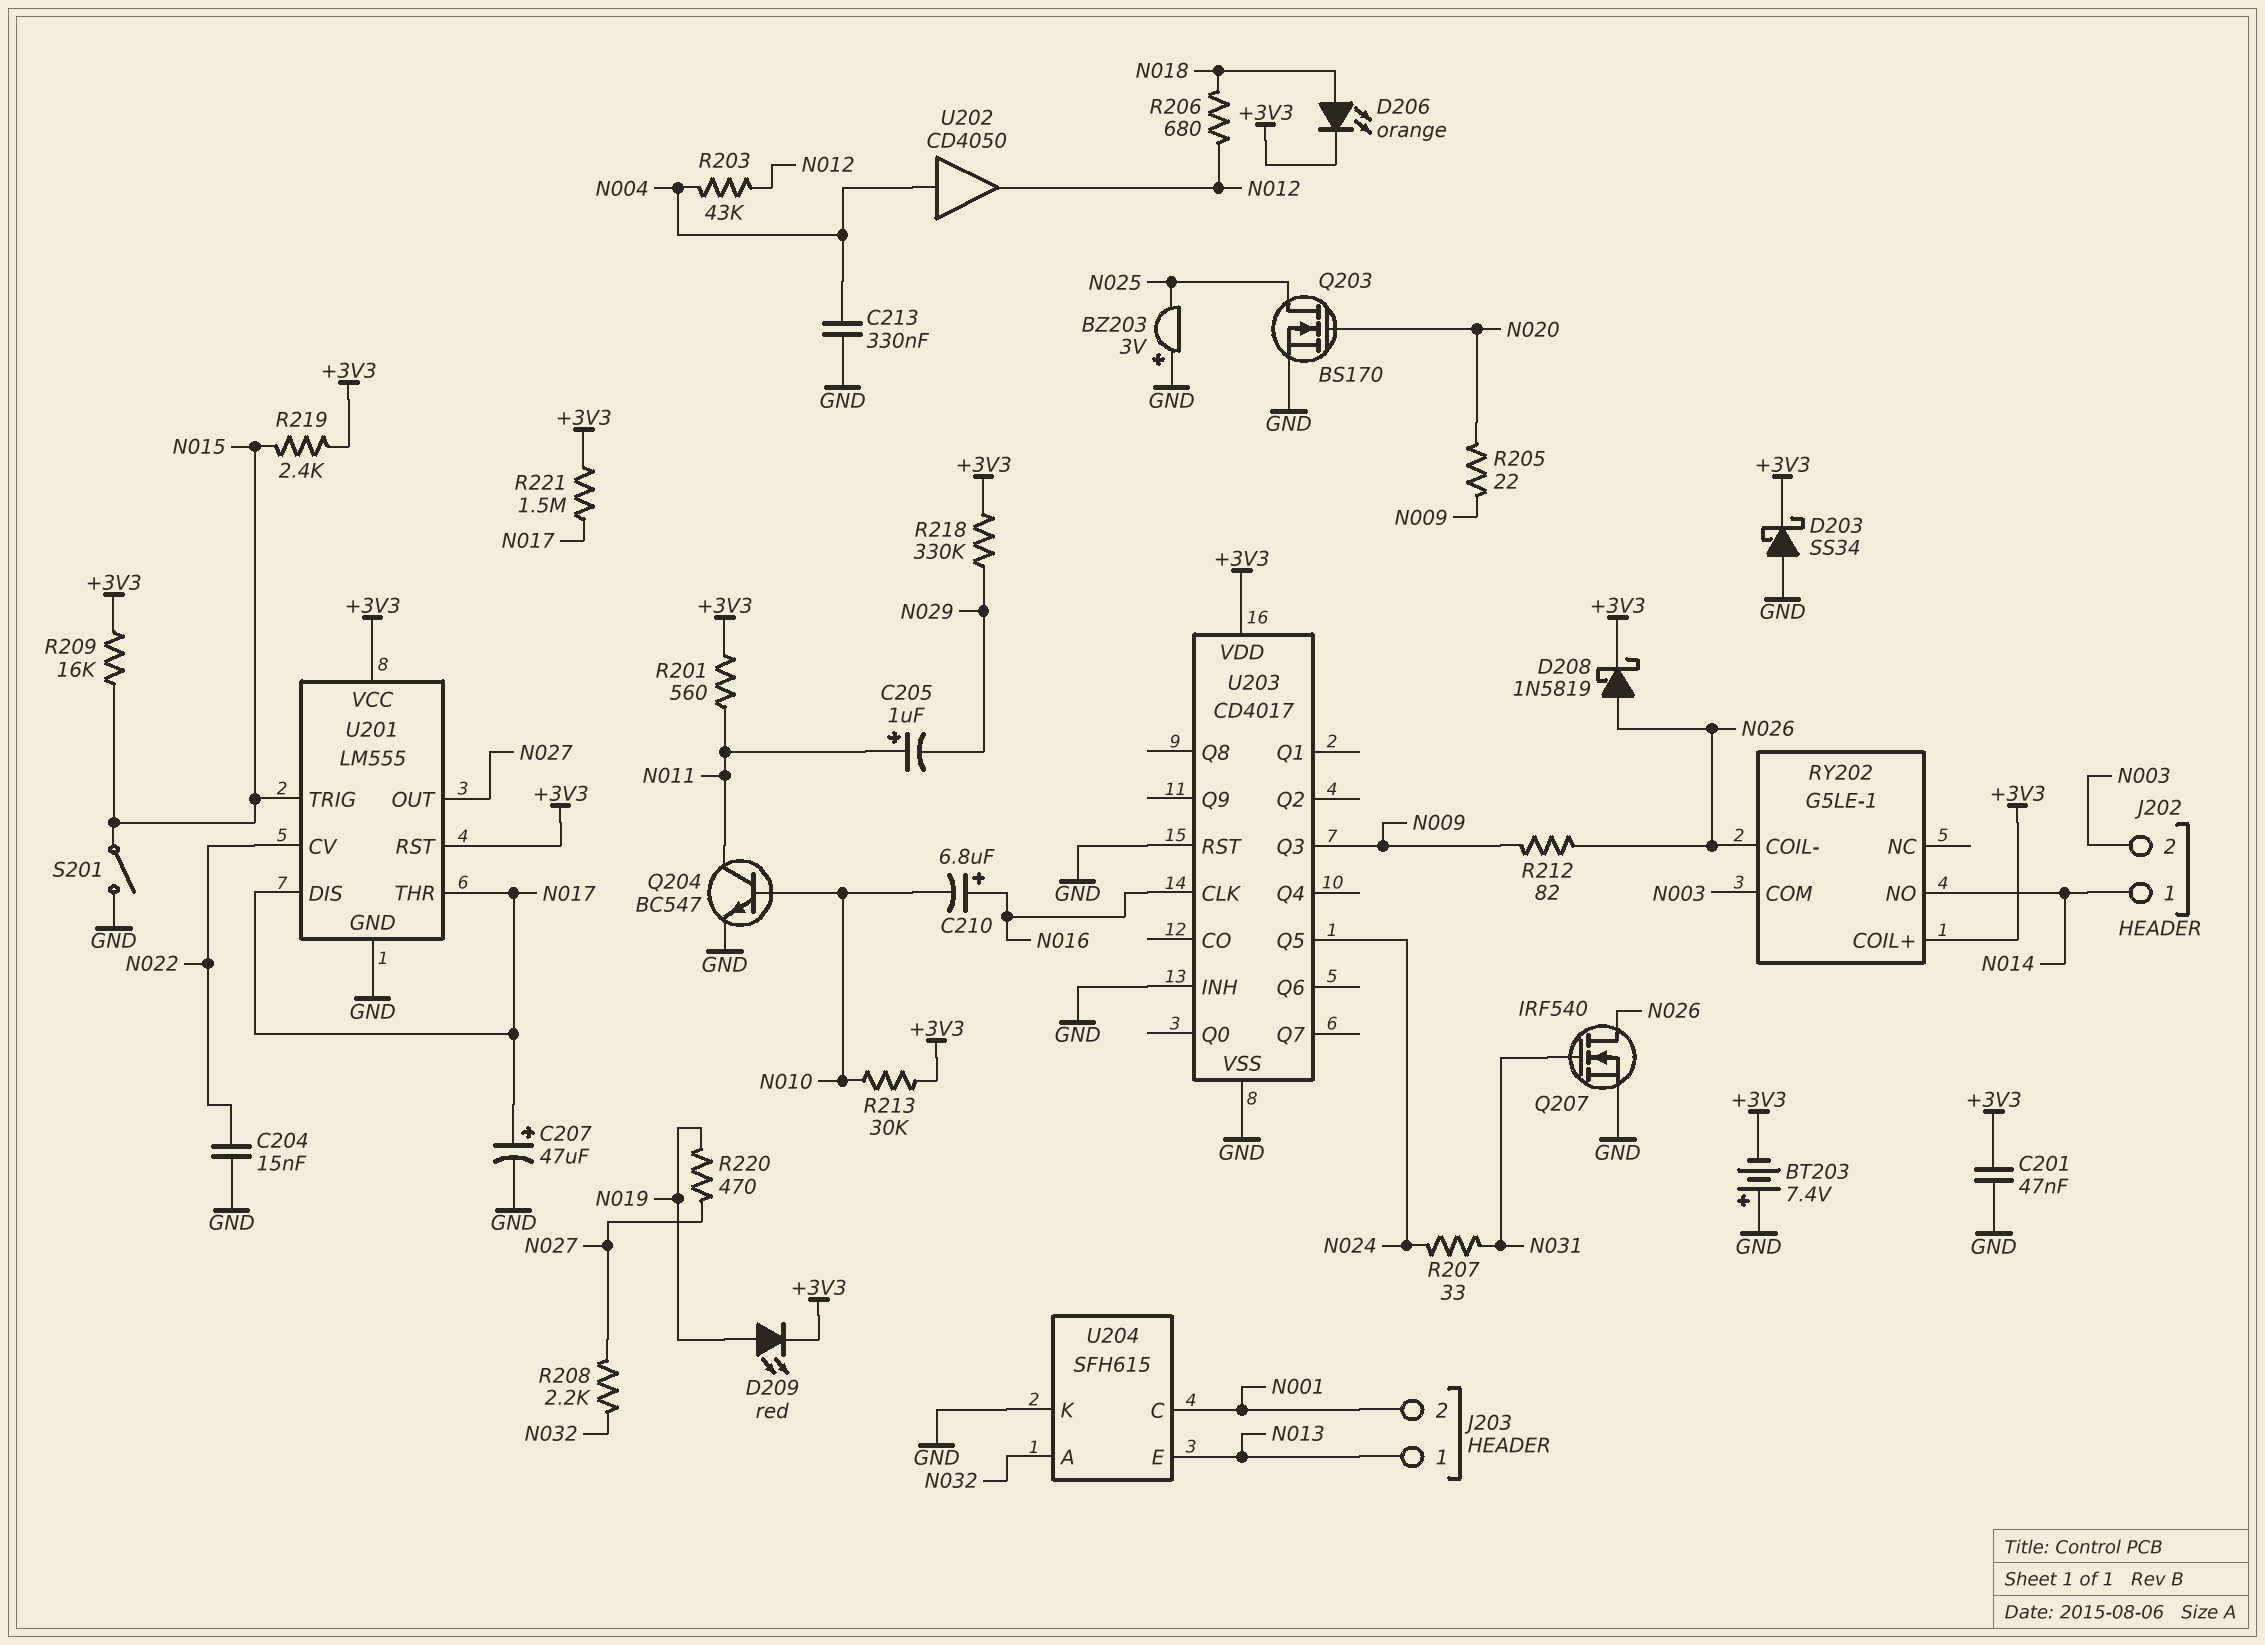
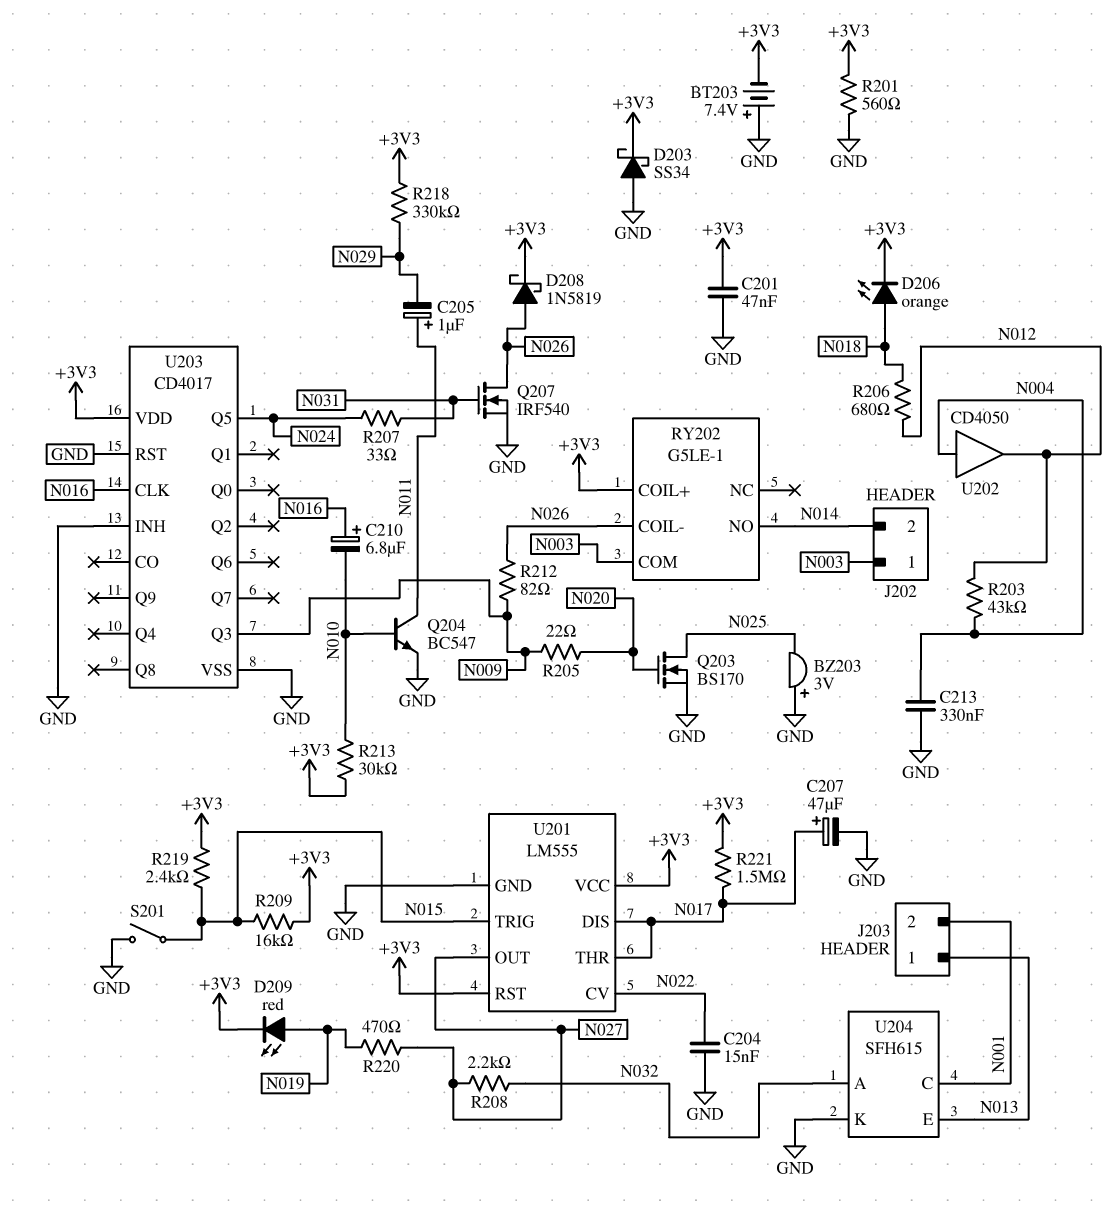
J202 pin 1: N014 -> N003
J202 pin 2: N003 -> N014
R201: 560 (+3V3, N011) -> 560 (+3V3, GND)

